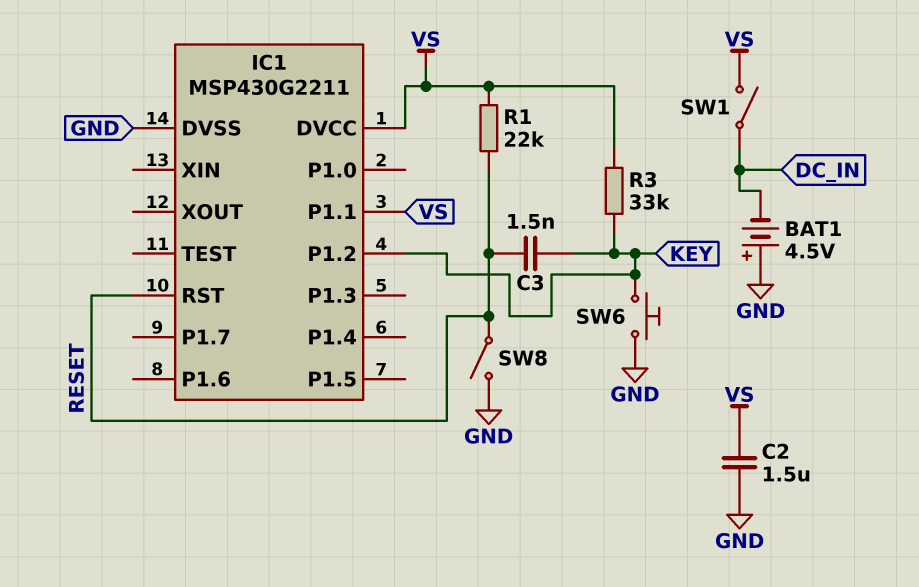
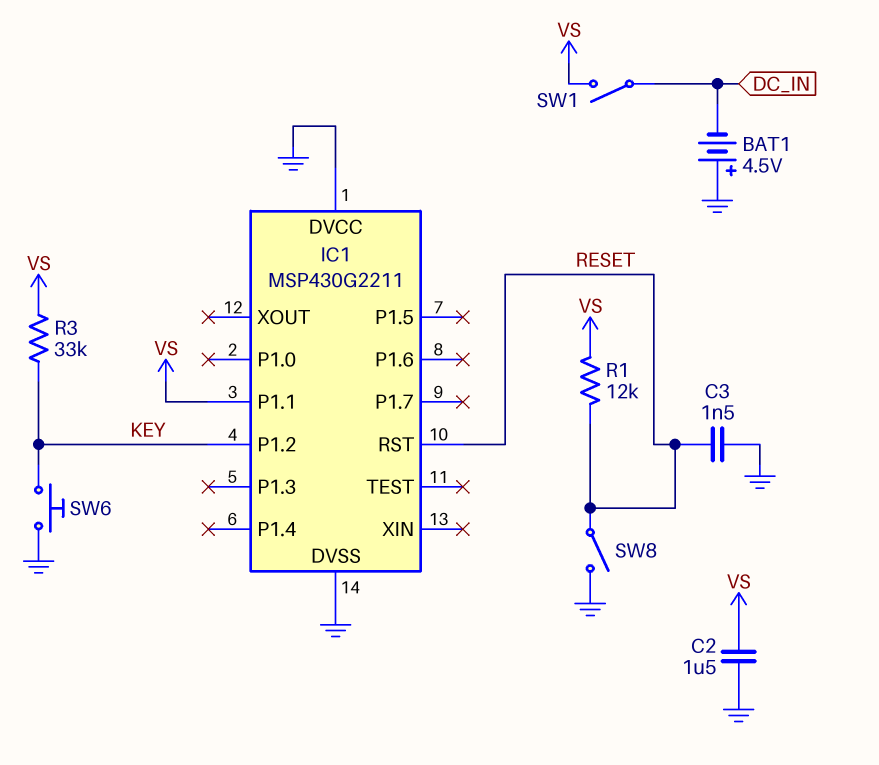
C3: 1.5nF (KEY, RESET) -> 1.5nF (GND, RESET)
IC1 pin DVCC: VS -> GND
R1: 22k (RESET, VS) -> 12k (RESET, VS)

